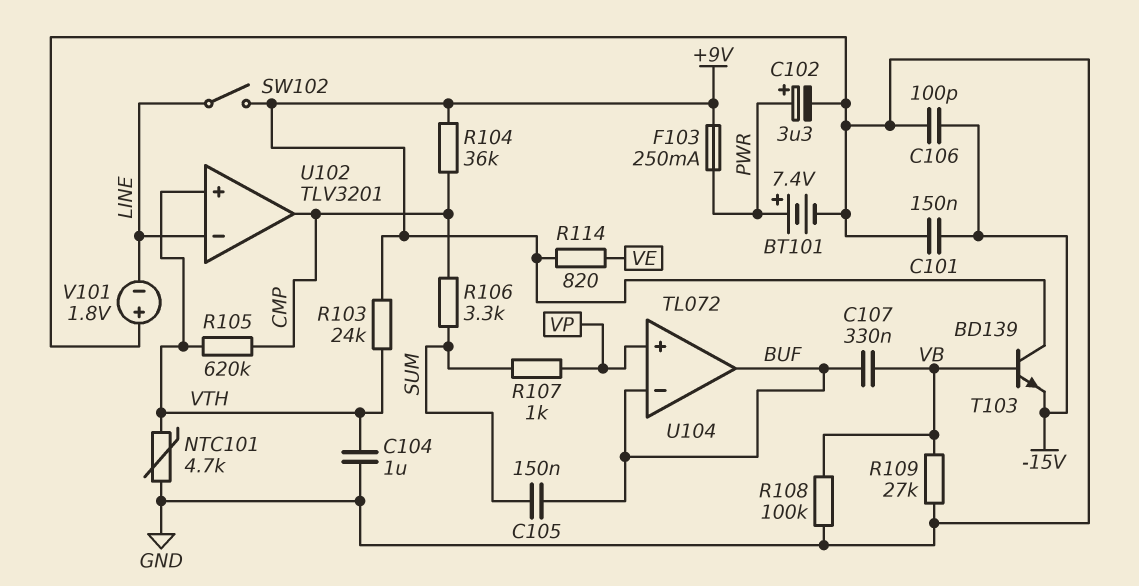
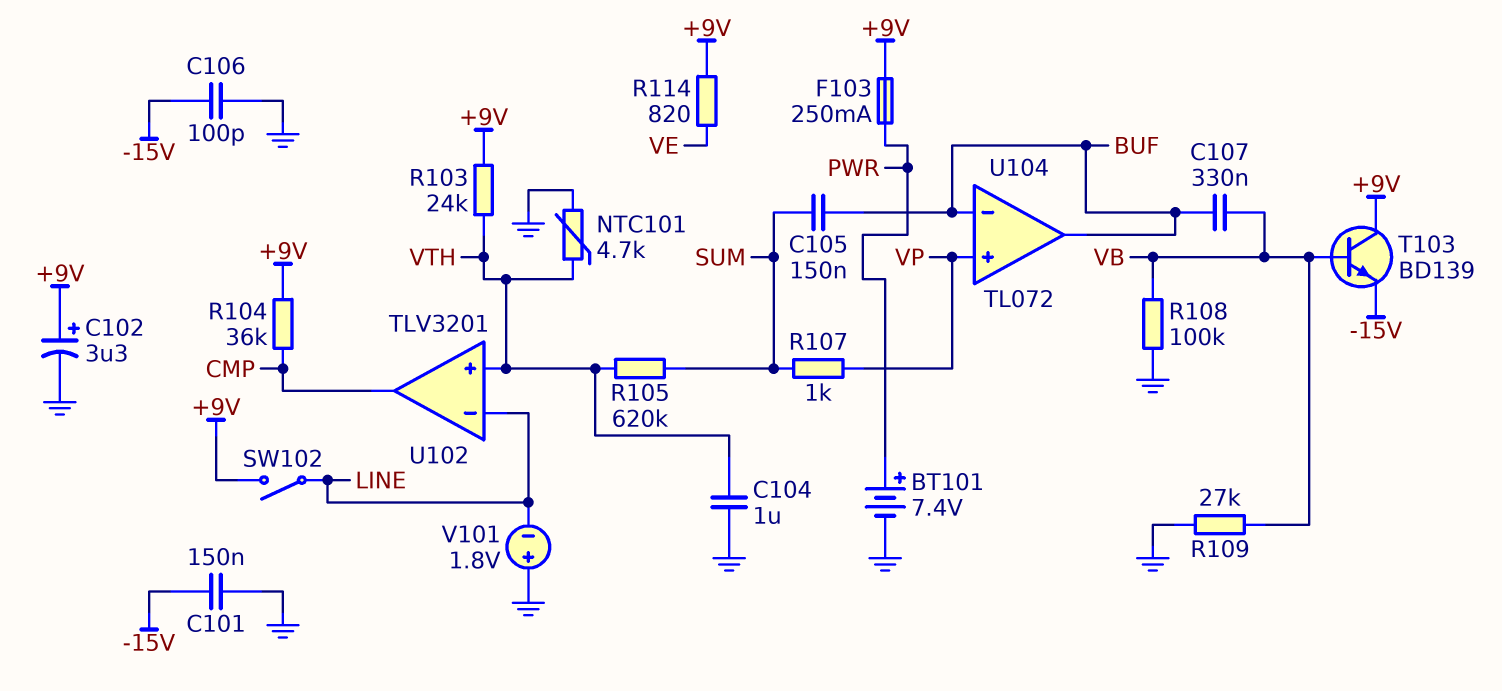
C102: 3.3uF (plus PWR, minus GND) -> 3.3uF (plus +9V, minus GND)
R105: 620k (CMP, VTH) -> 620k (SUM, VTH)
R106: 3.3k (CMP, SUM) -> none

